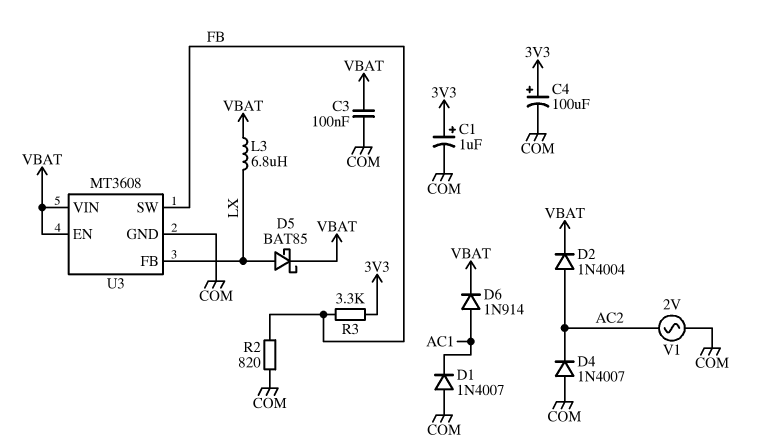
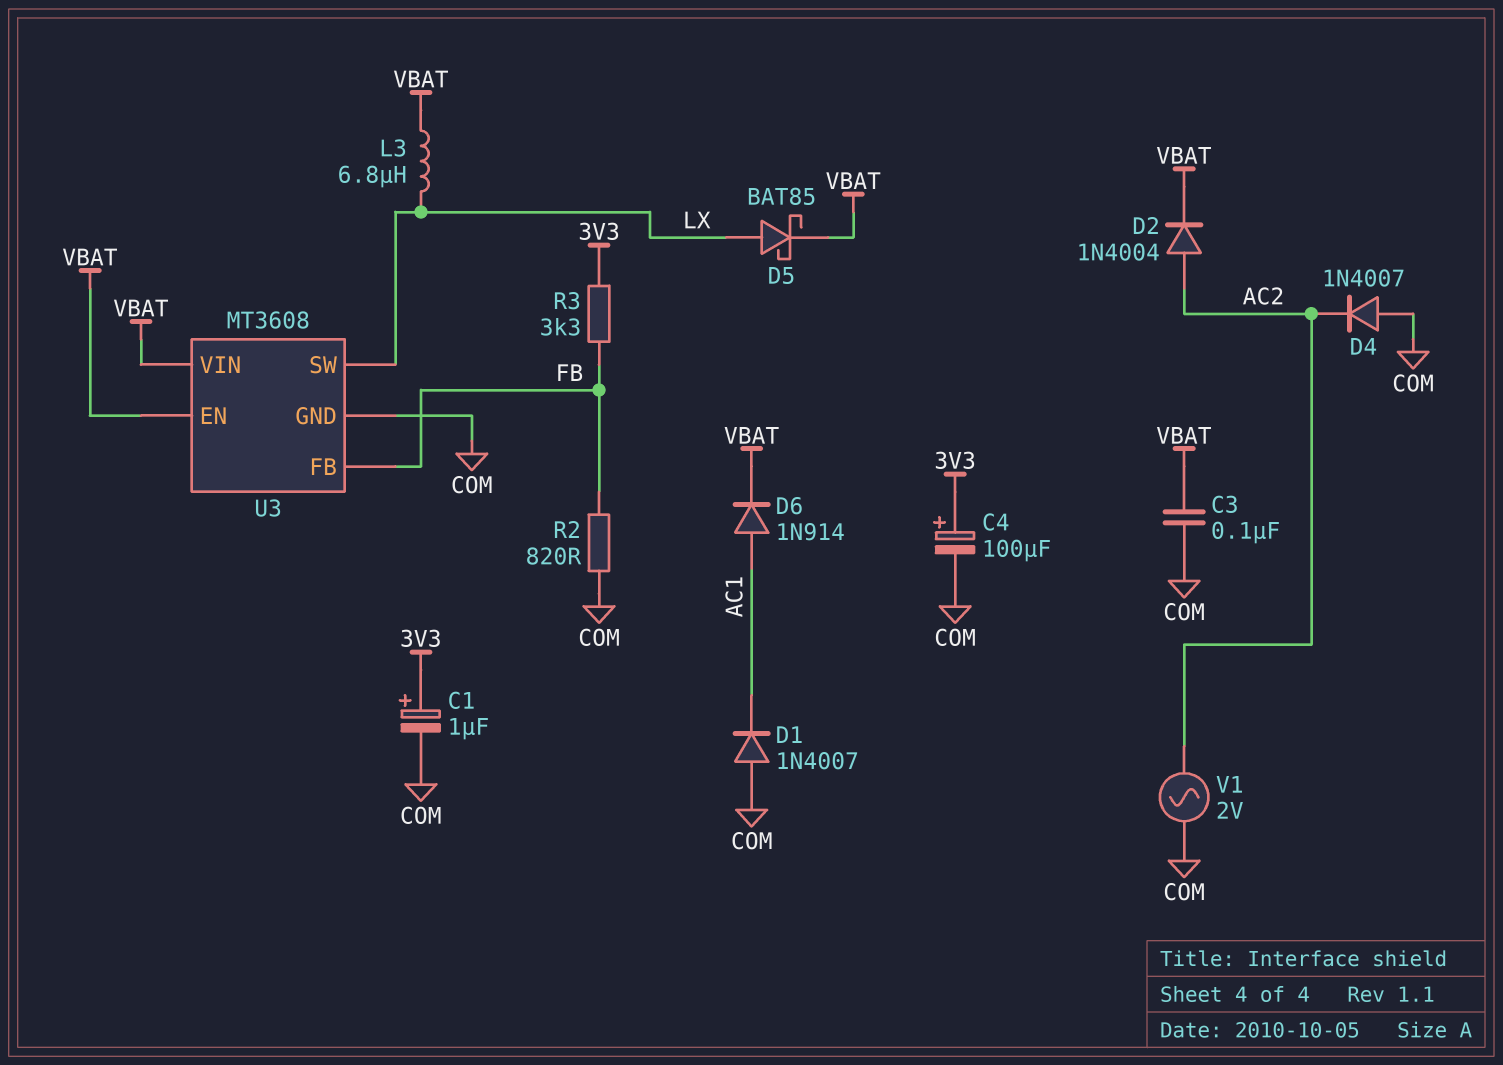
U3 pin FB: LX -> FB
U3 pin SW: FB -> LX

